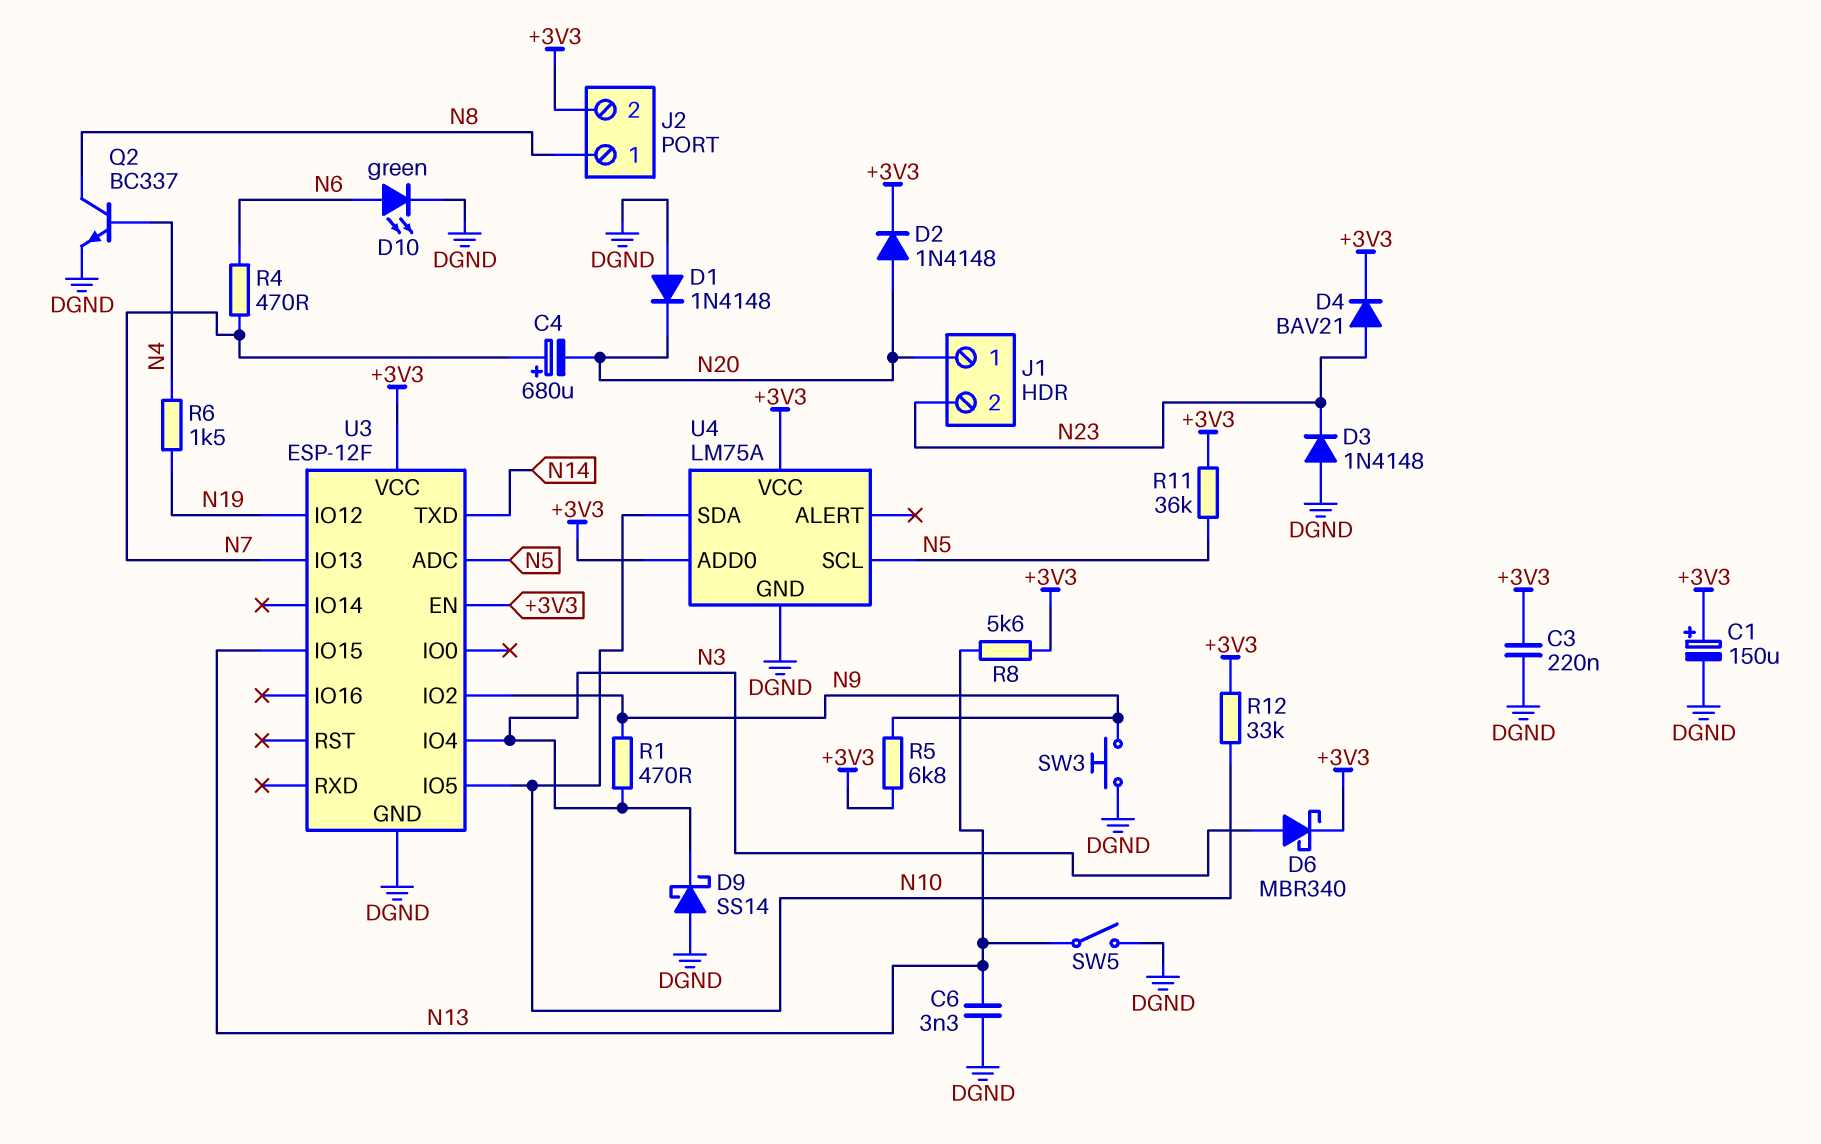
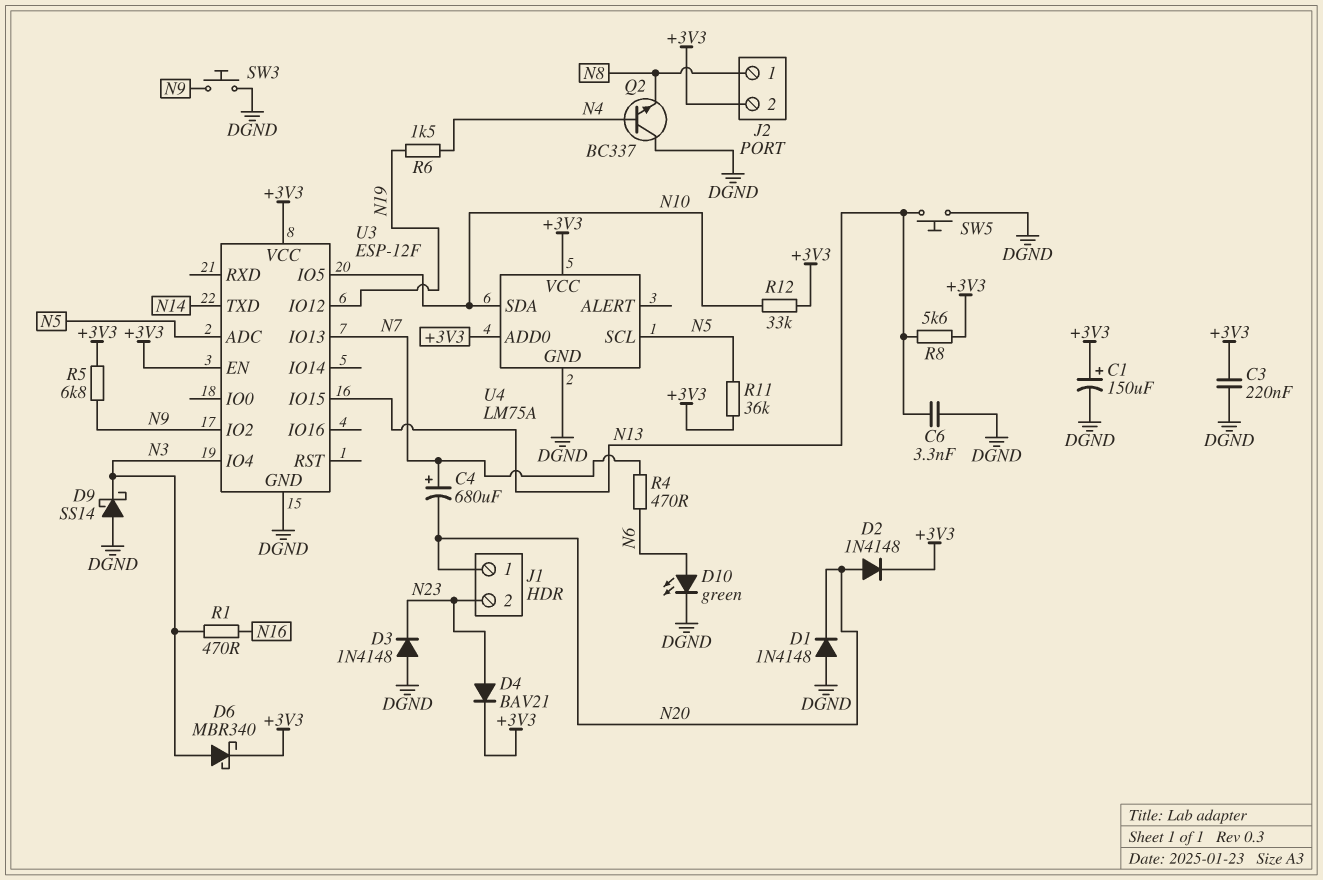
Q2: NPN BC337 (B N4, C N8, E DGND) -> NPN BC337 (B N4, C DGND, E N8)
R1: 470 (N3, N9) -> 470 (N3, N16)
SW5: switch (DGND, N13) -> button (DGND, N13)

